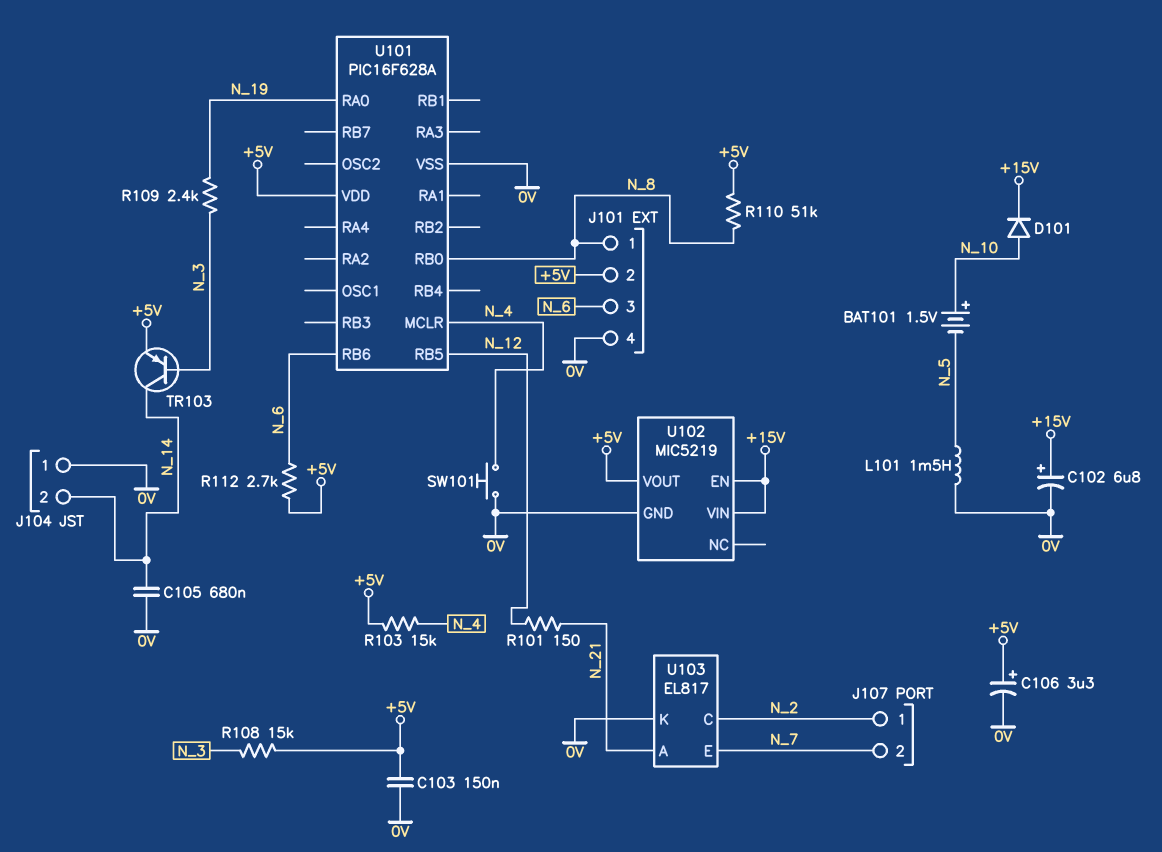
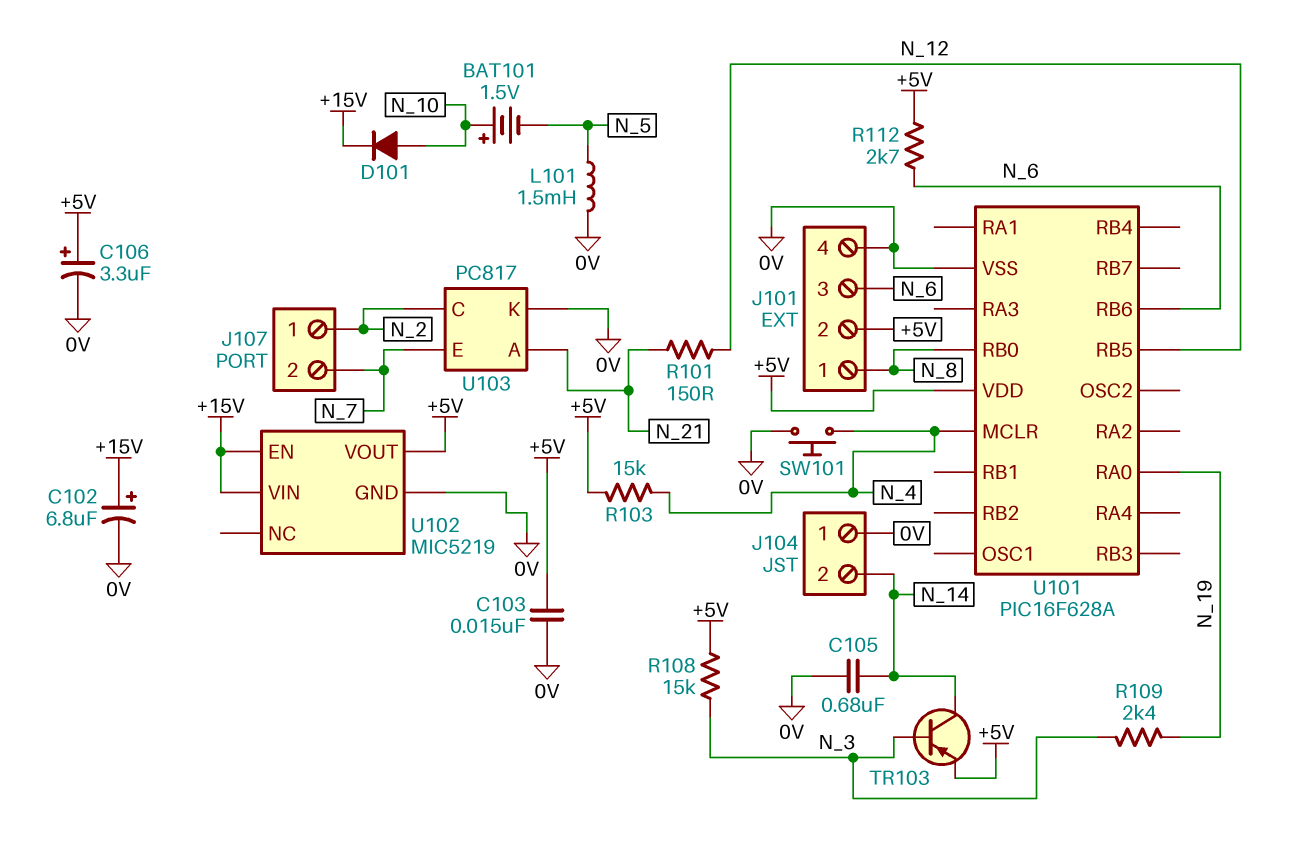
C103: 150nF (+5V, 0V) -> 15nF (+5V, 0V)
R110: 51k (+5V, N_8) -> none
U103: EL817 -> PC817

